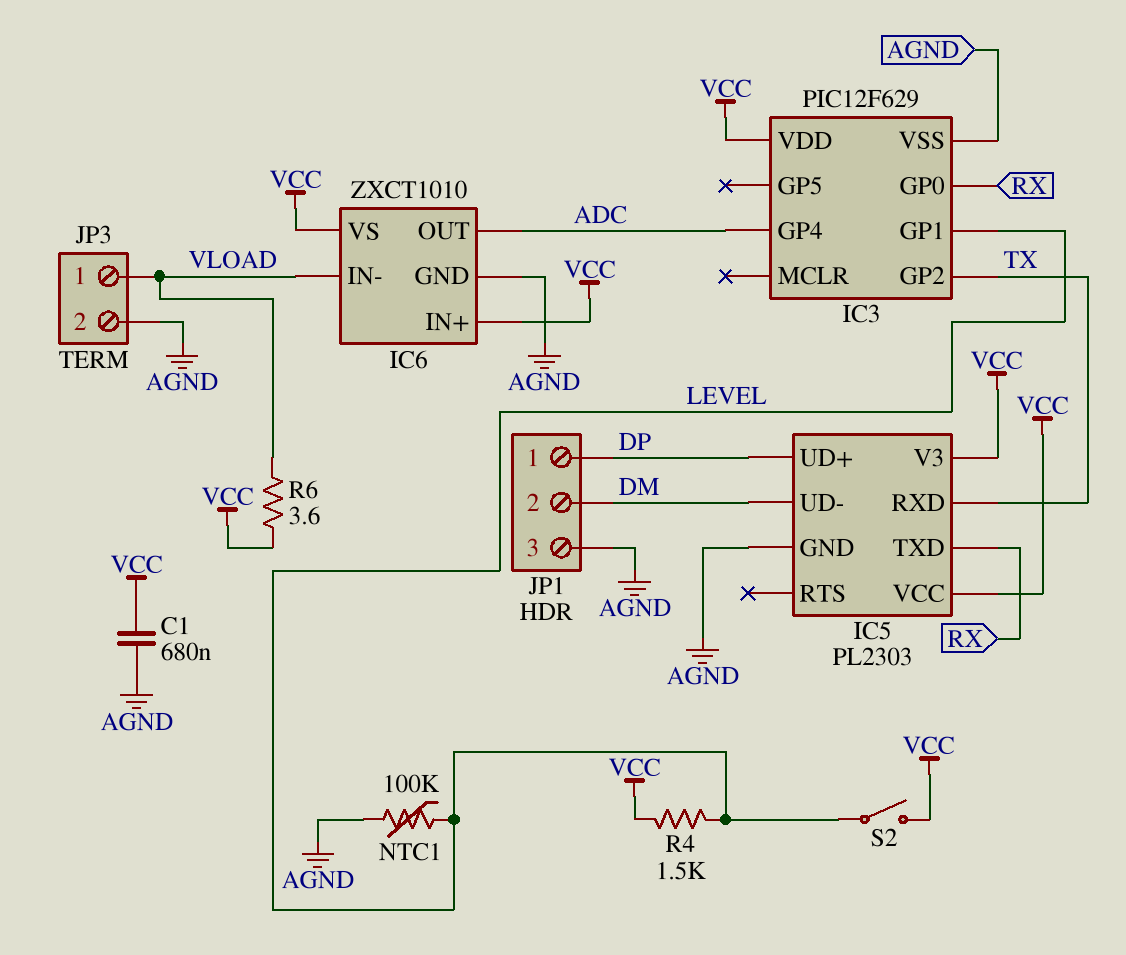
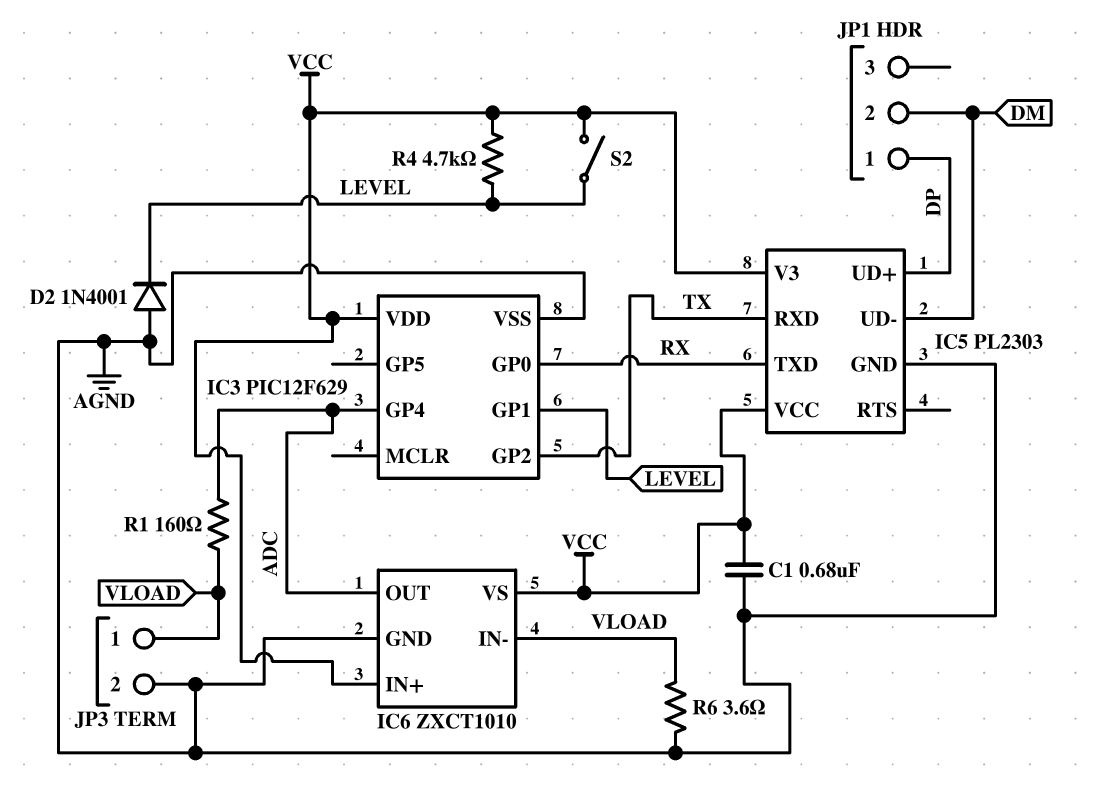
D2: none -> diode 1N4001 (A AGND, K LEVEL)
JP1 pin 3: AGND -> none
NTC1: 100k (AGND, LEVEL) -> none
R1: none -> 160 (ADC, VLOAD)
R4: 1.5k (LEVEL, VCC) -> 4.7k (LEVEL, VCC)
R6: 3.6 (VCC, VLOAD) -> 3.6 (AGND, VLOAD)

